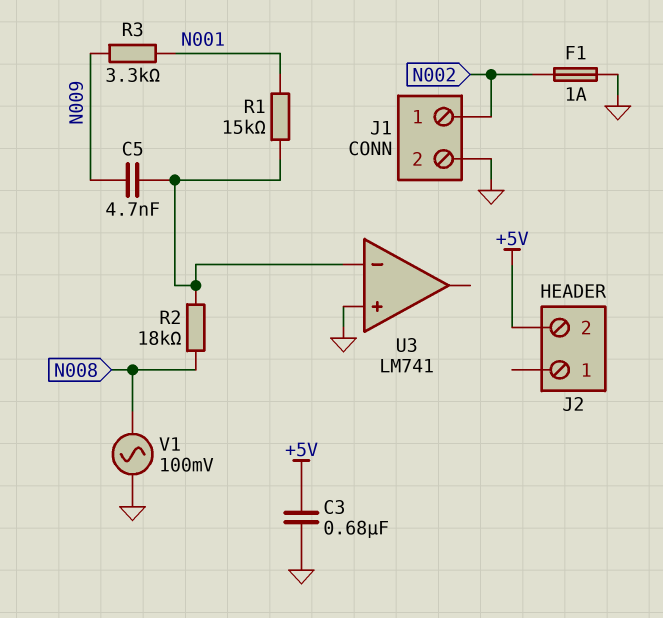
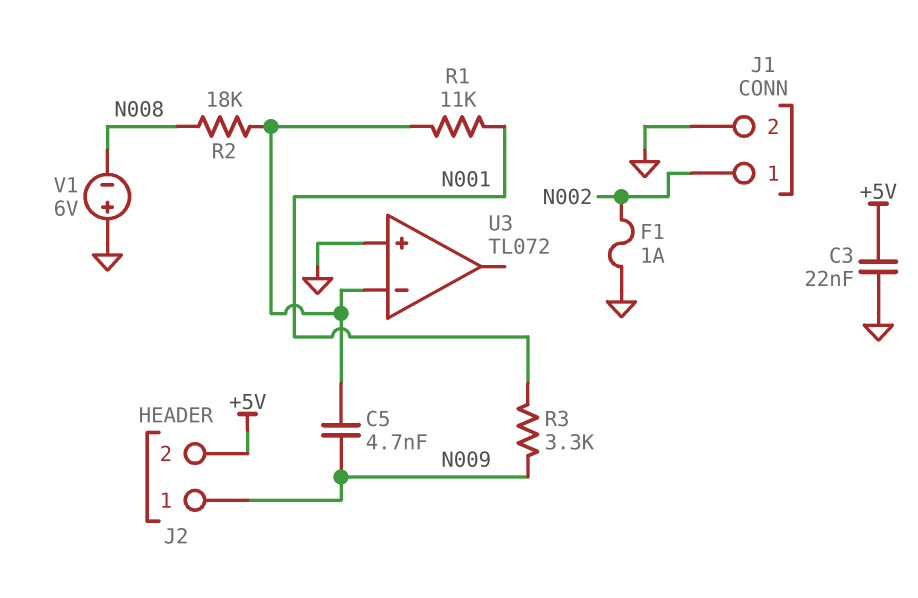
C3: 680nF (+5V, GND) -> 22nF (+5V, GND)
J2 pin 1: none -> N009
R1: 15k (N001, U3/in-) -> 11k (N001, U3/in-)
U3: LM741 -> TL072
V1: AC 100mV (GND, N008) -> 6V (plus GND, minus N008)

